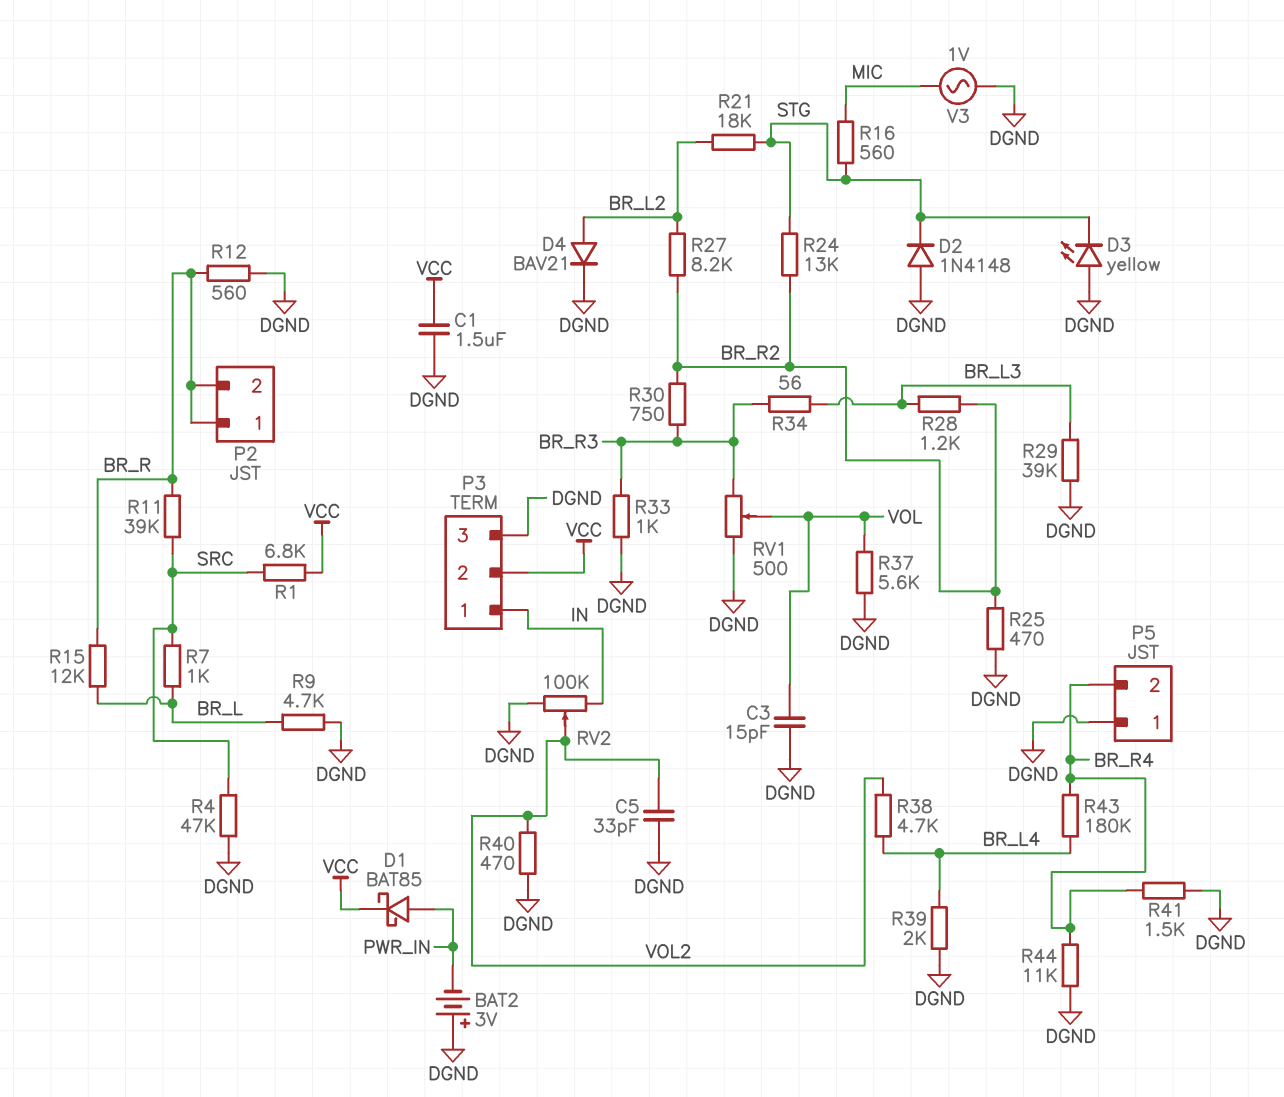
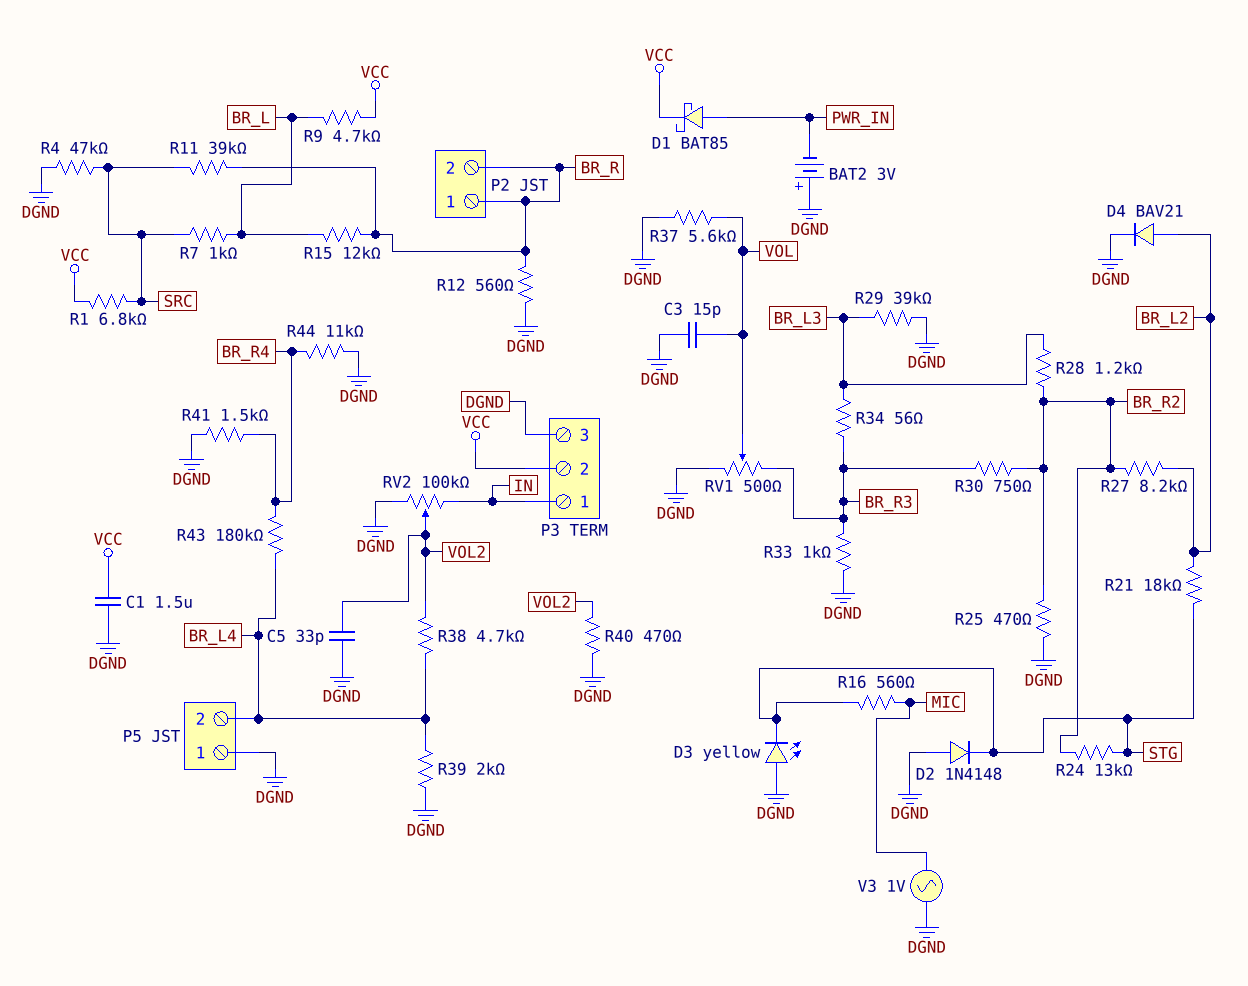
P5 pin 2: BR_R4 -> BR_L4
R9: 4.7k (BR_L, DGND) -> 4.7k (BR_L, VCC)

